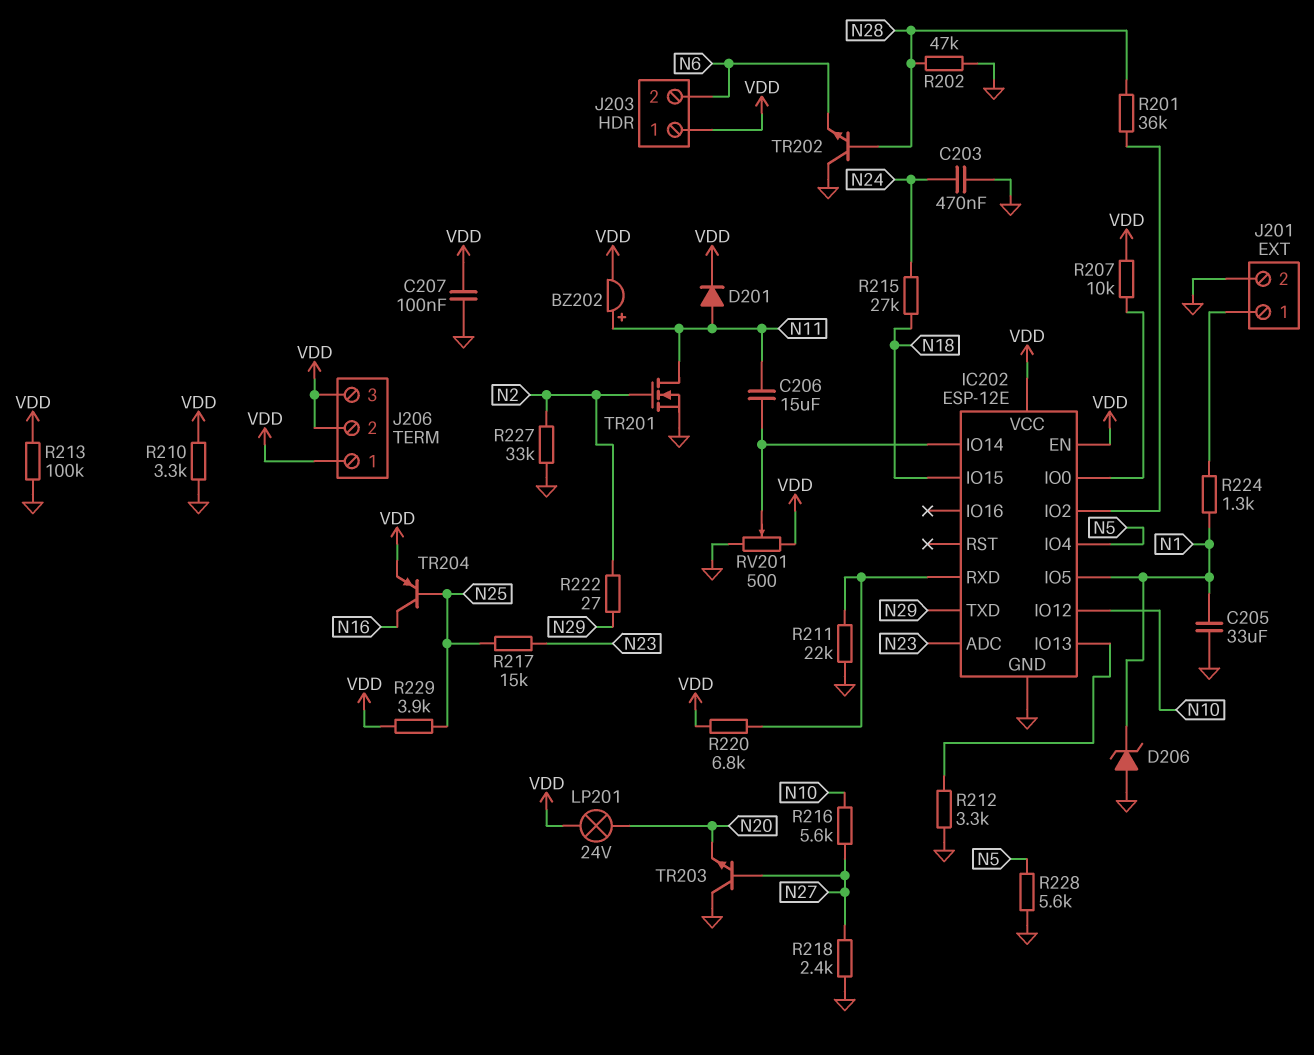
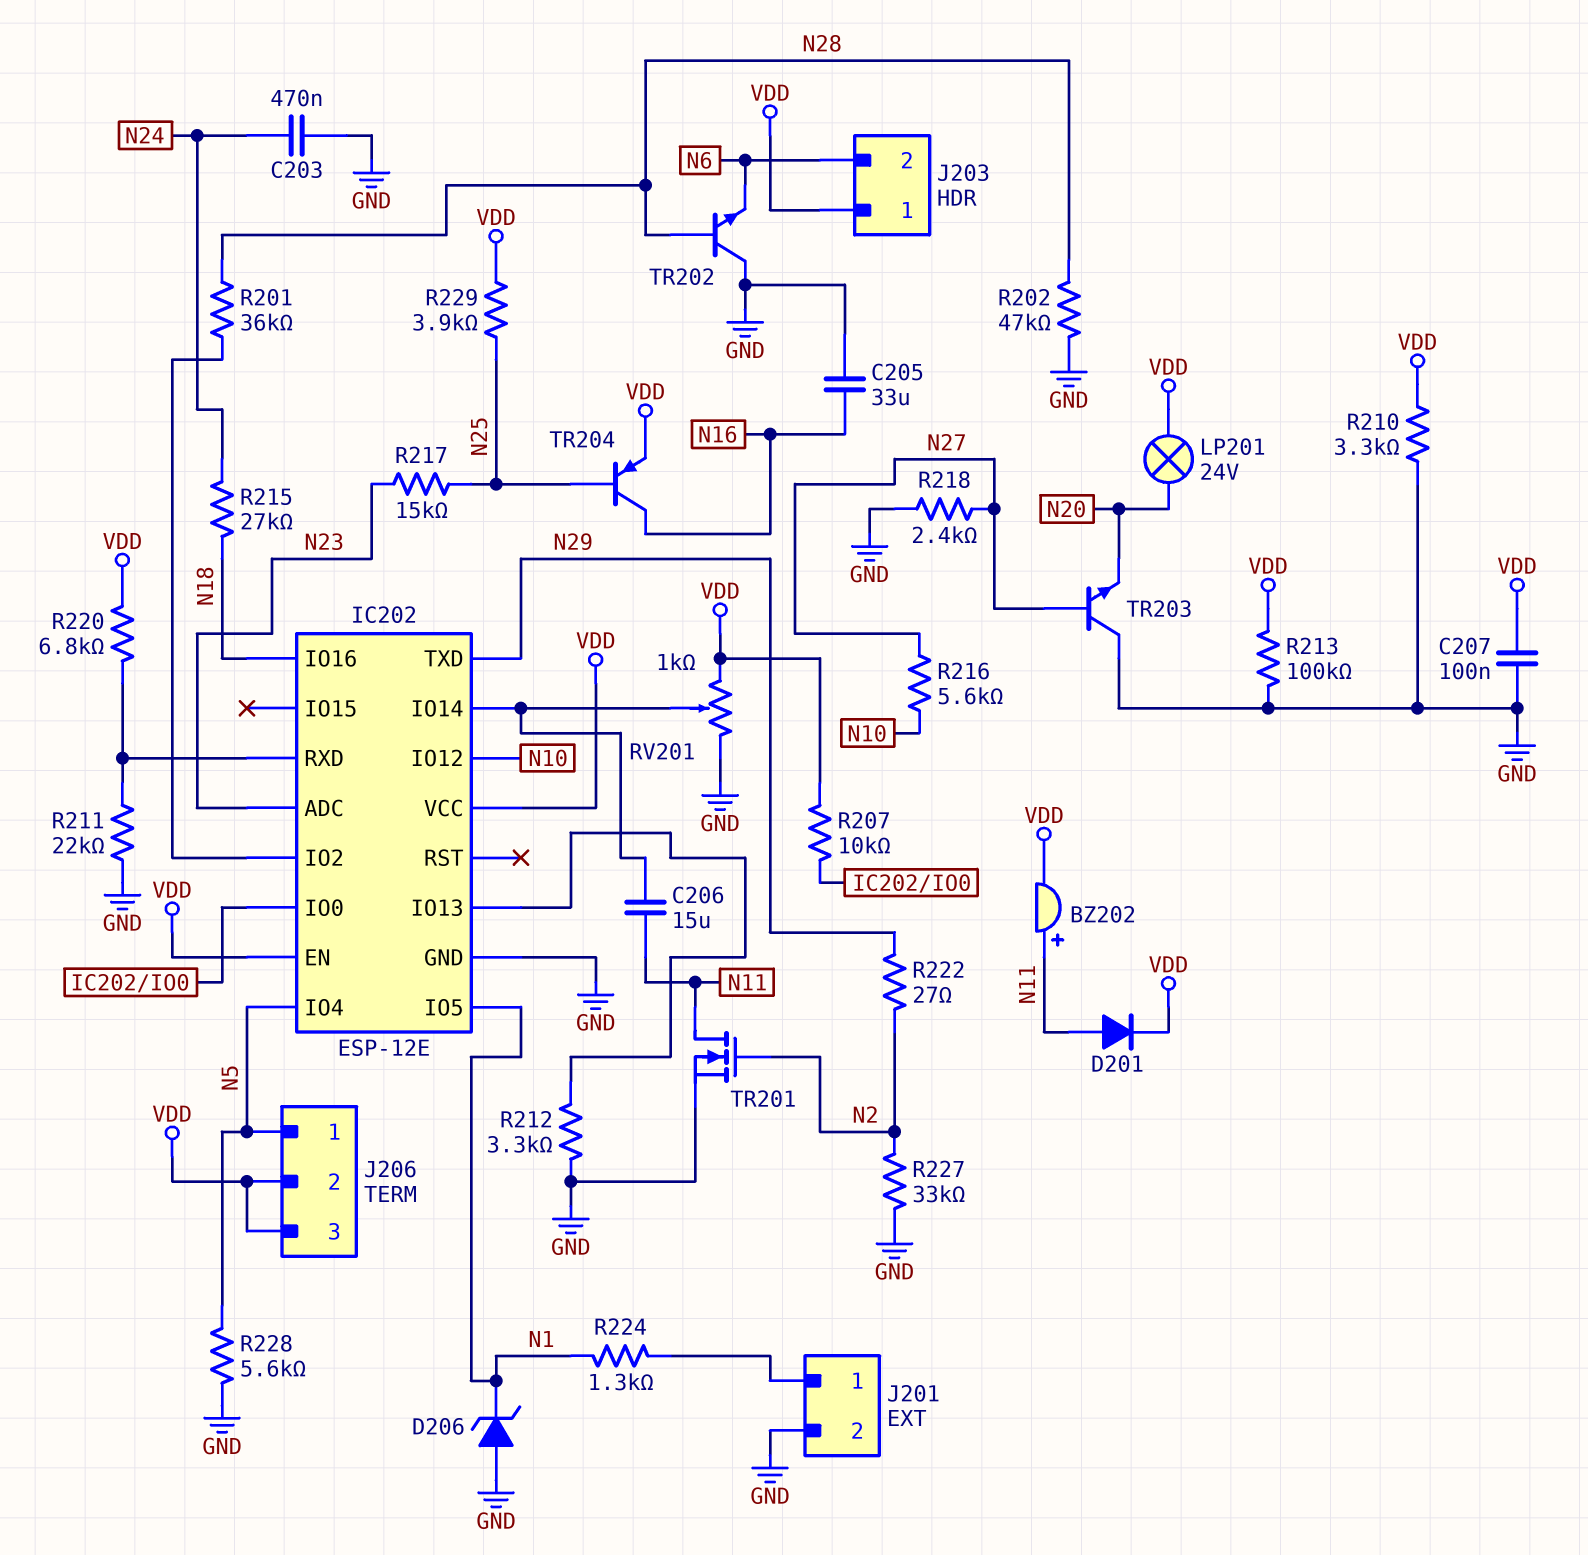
C205: 33uF (GND, N1) -> 33uF (GND, N16)
IC202 pin IO15: N18 -> none
IC202 pin IO16: none -> N18
J206 pin 1: VDD -> N5
RV201: 500 (GND, VDD, wiper IC202/IO14) -> 1k (GND, VDD, wiper IC202/IO14)

